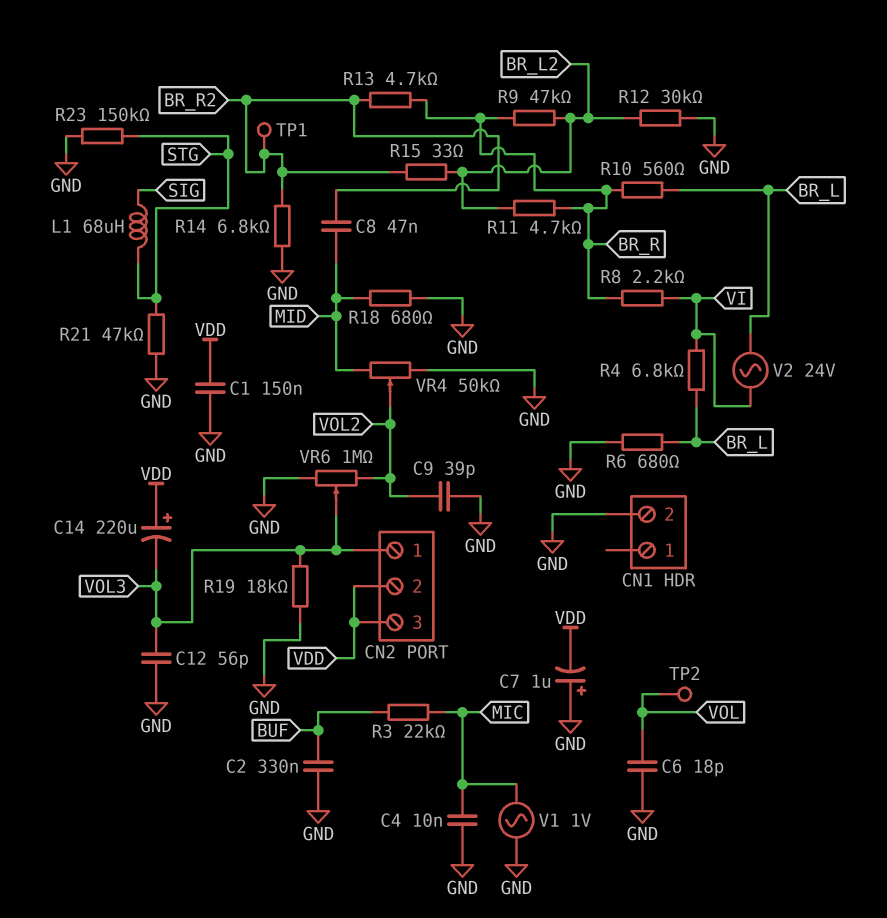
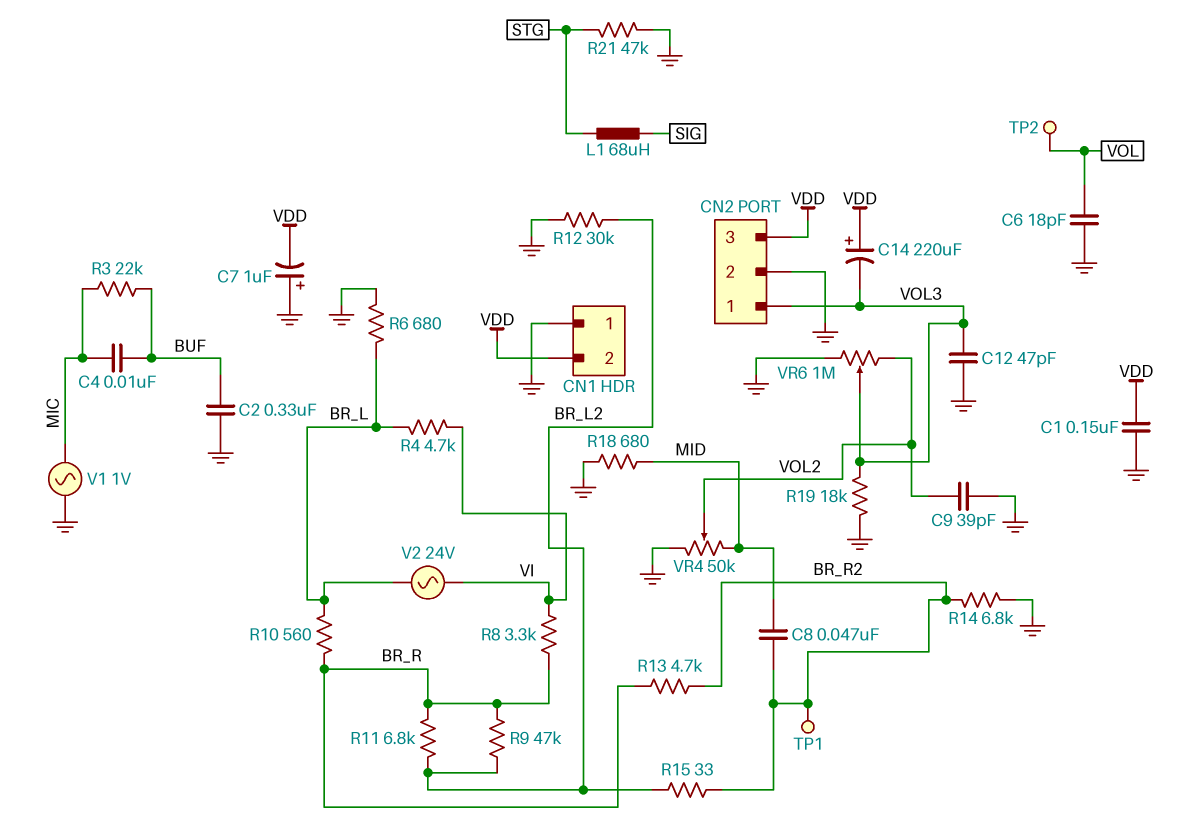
C4: 10nF (GND, MIC) -> 10nF (BUF, MIC)
C12: 56pF (GND, VOL3) -> 47pF (GND, VOL3)
CN1 pin 1: none -> GND
CN1 pin 2: GND -> VDD
CN2 pin 2: VDD -> GND
R4: 6.8k (BR_L, VI) -> 4.7k (BR_L, VI)
R8: 2.2k (BR_R, VI) -> 3.3k (BR_R, VI)
R11: 4.7k (BR_L2, BR_R) -> 6.8k (BR_L2, BR_R)
R23: 150k (GND, STG) -> none

